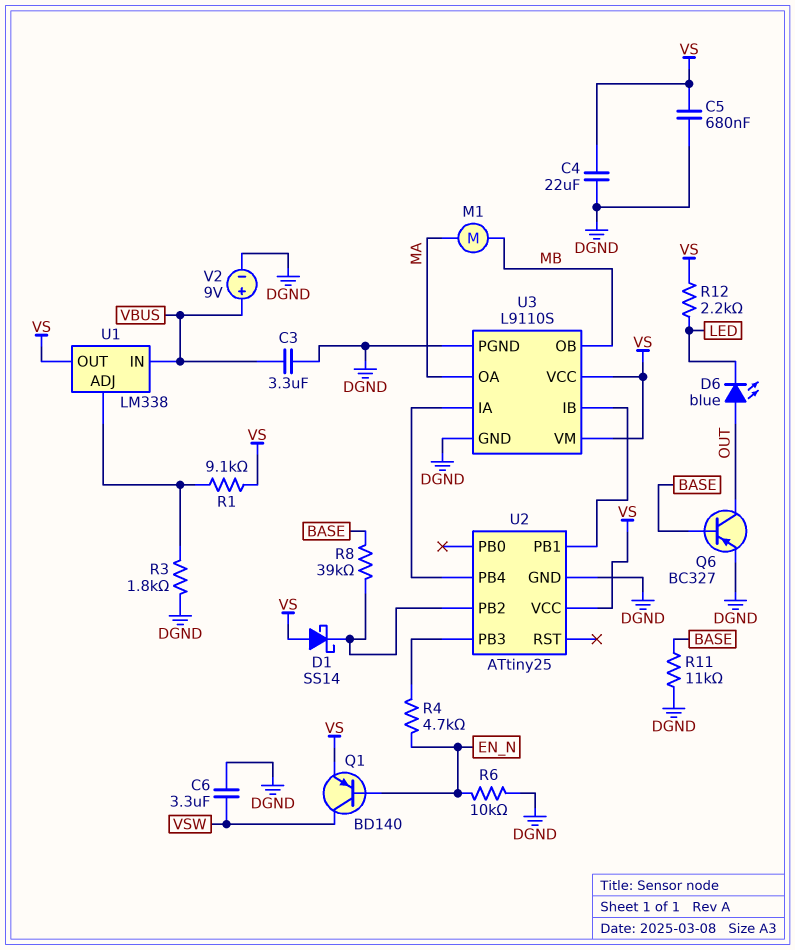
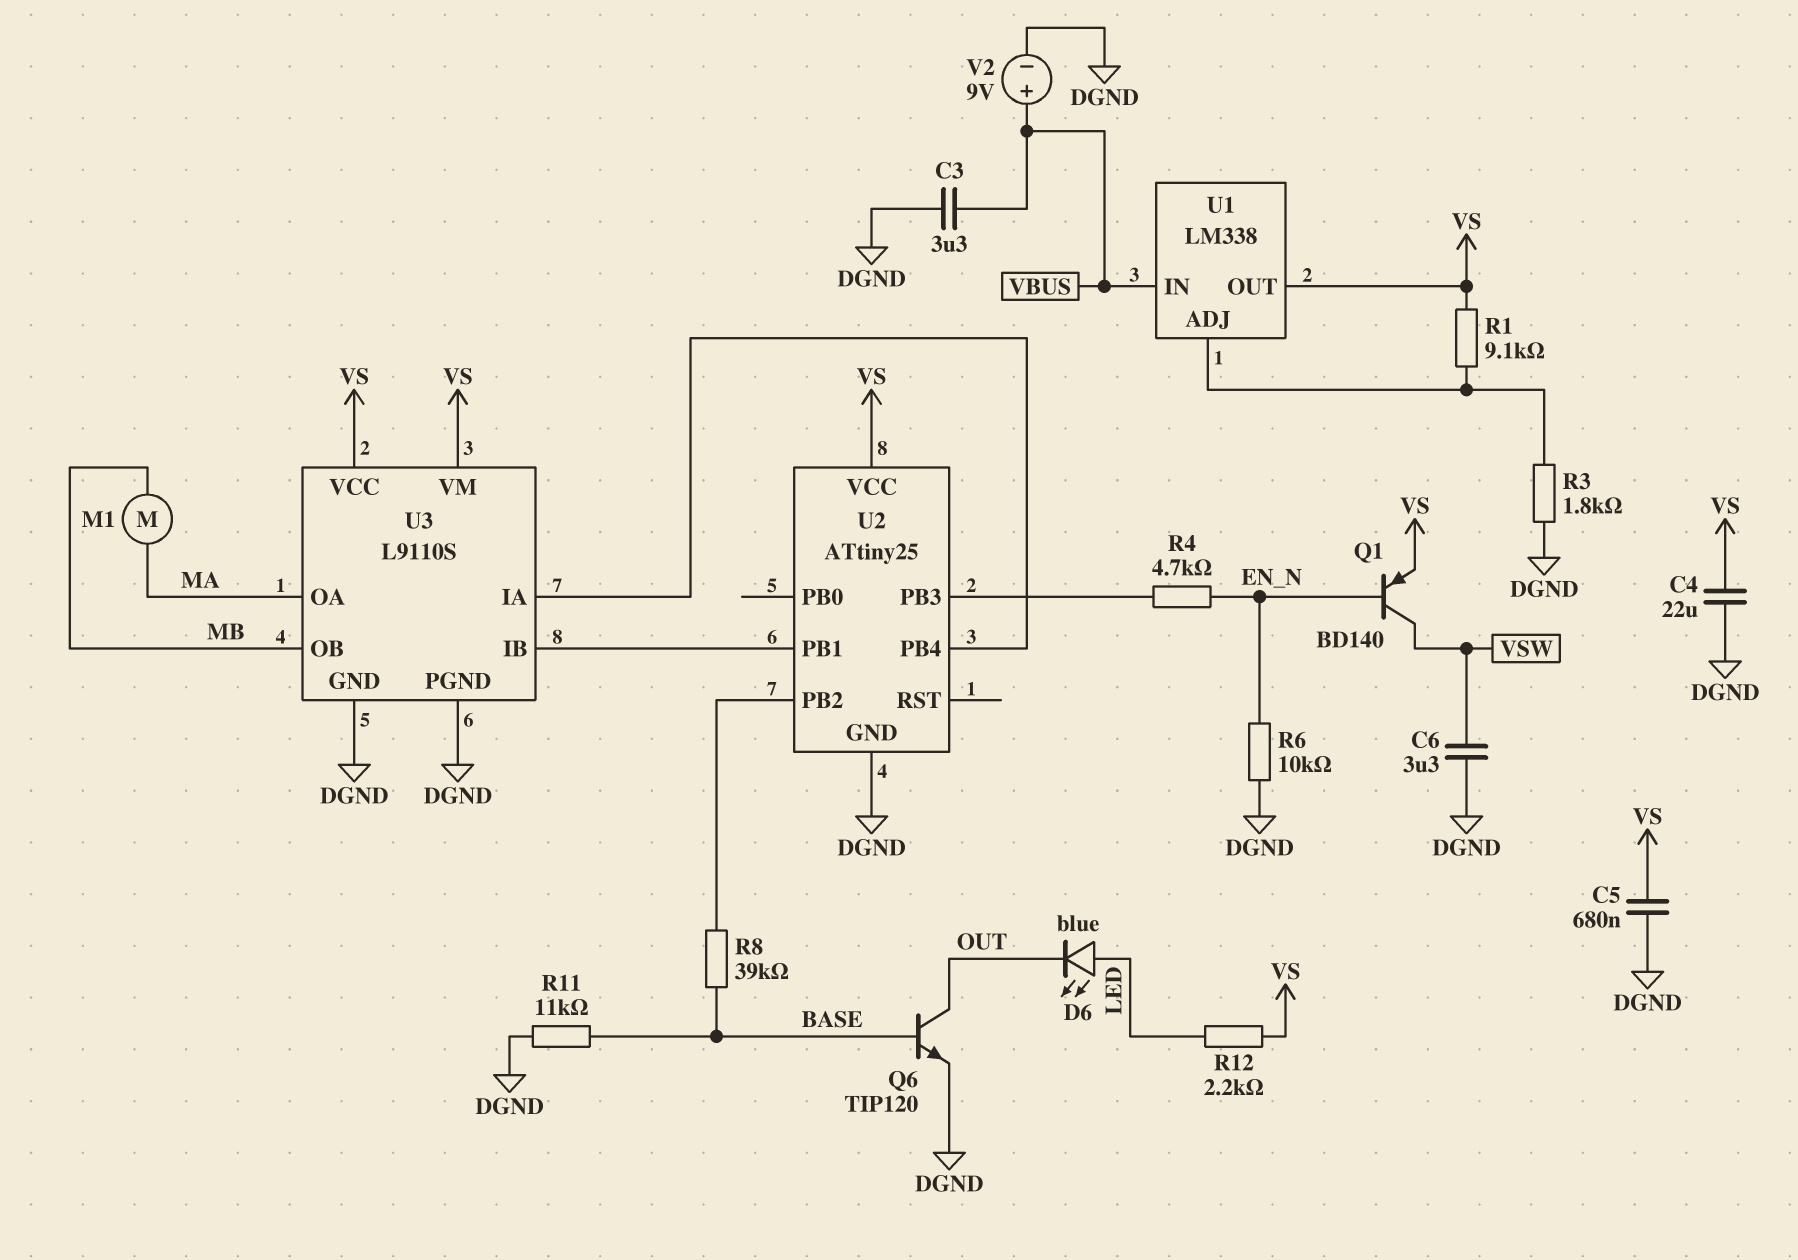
D1: schottky SS14 (A VS, K U2/PB2) -> none
D6: LED blue (A OUT, K LED) -> LED blue (A LED, K OUT)
Q6: PNP BC327 (B BASE, C OUT, E DGND) -> NPN TIP120 (B BASE, C OUT, E DGND)

